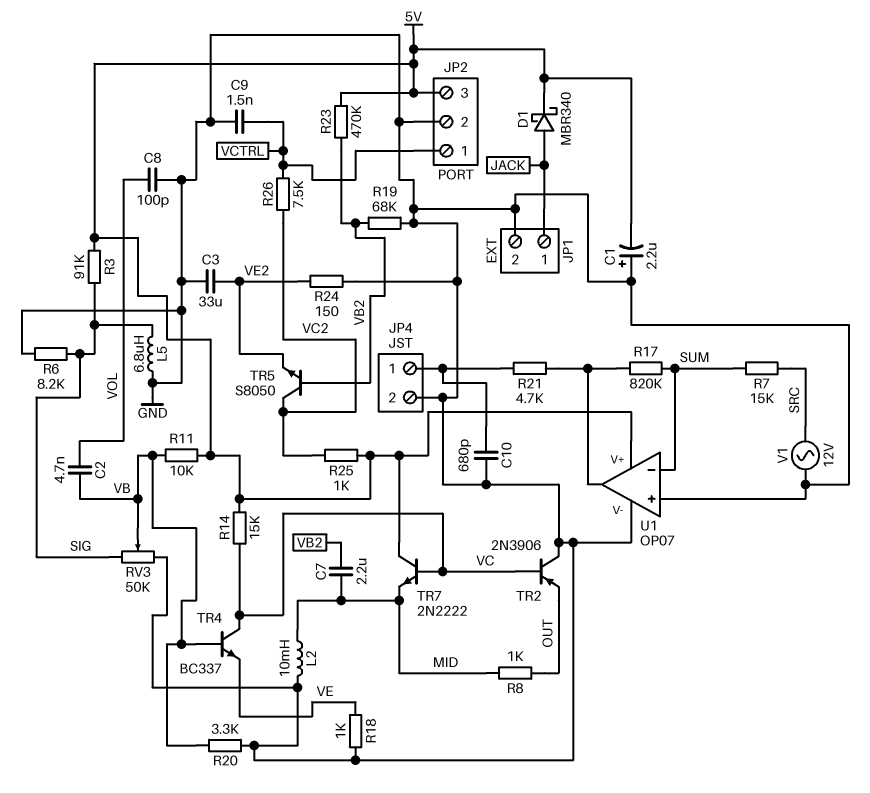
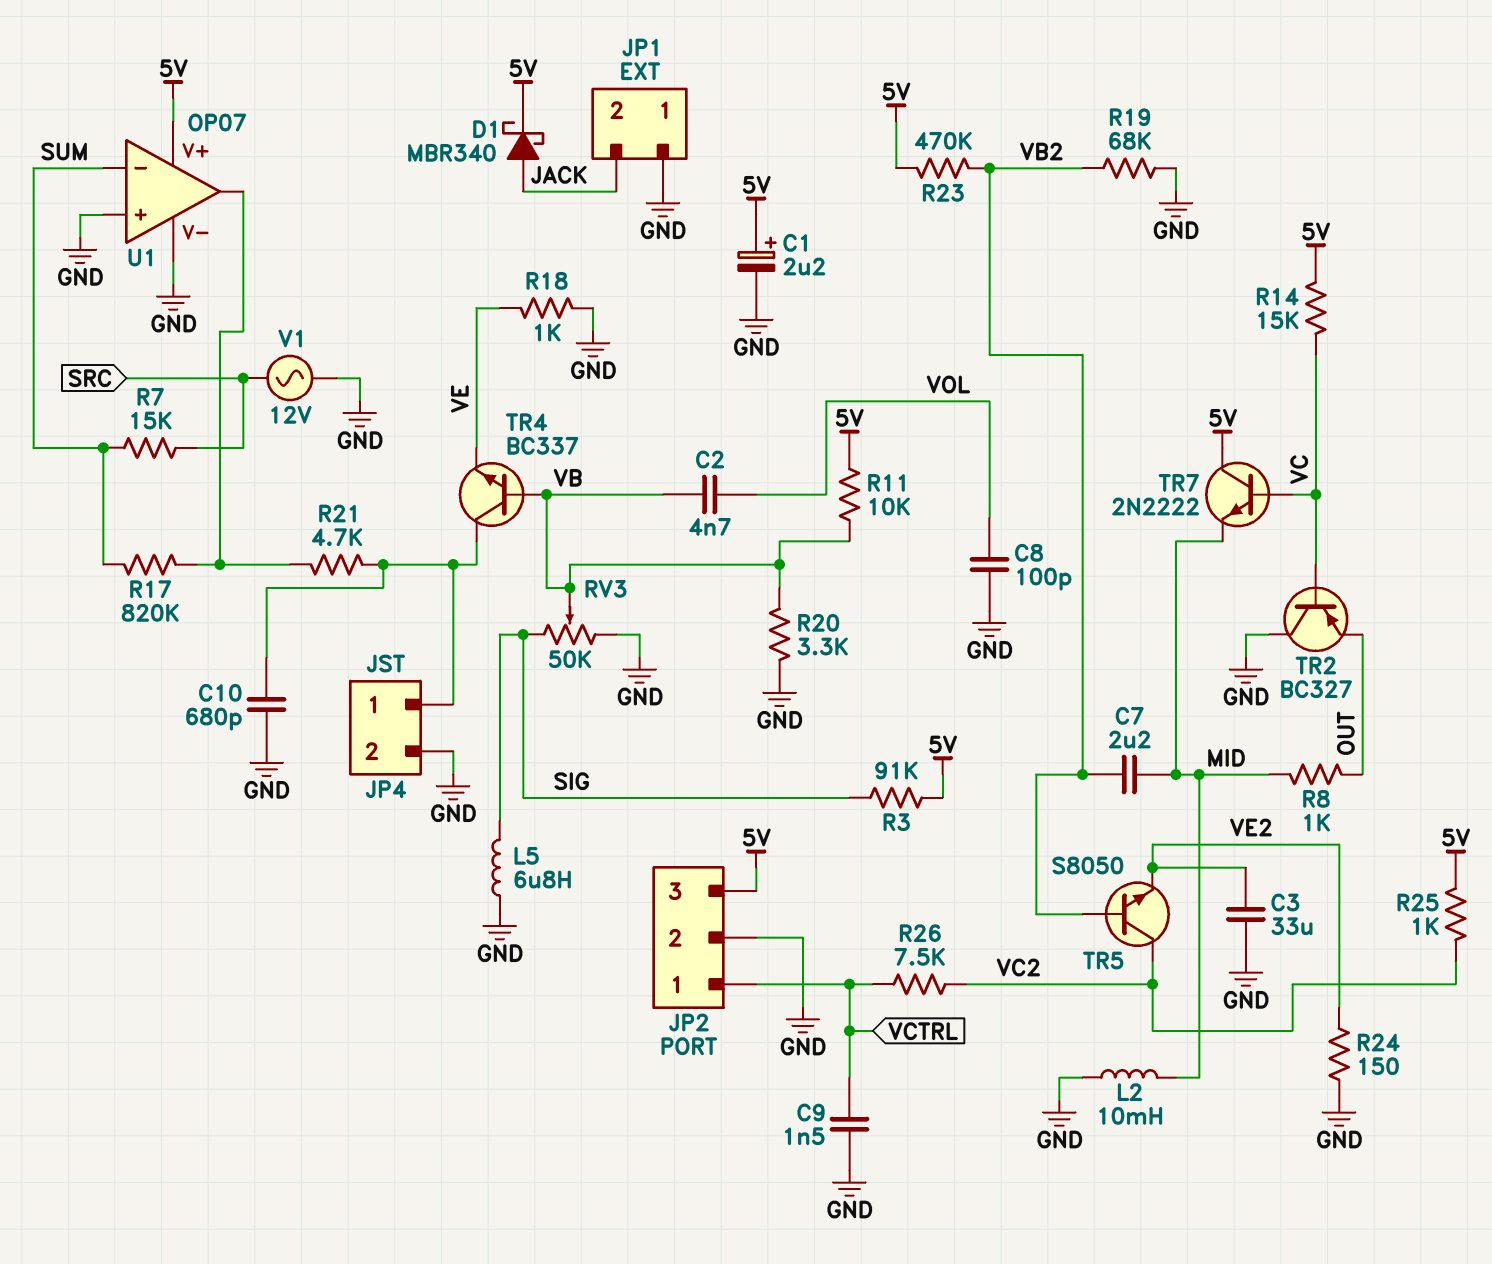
C1: 2.2uF (plus GND, minus 5V) -> 2.2uF (plus 5V, minus GND)
JP1 pin 1: JACK -> GND
JP1 pin 2: GND -> JACK
R6: 8.2k (GND, SIG) -> none
TR2: PNP 2N3906 (B VC, C GND, E OUT) -> PNP BC327 (B VC, C GND, E OUT)
TR4: NPN BC337 (B VB, C VC, E VE) -> NPN BC337 (B VB, C JP4/1, E VE)

